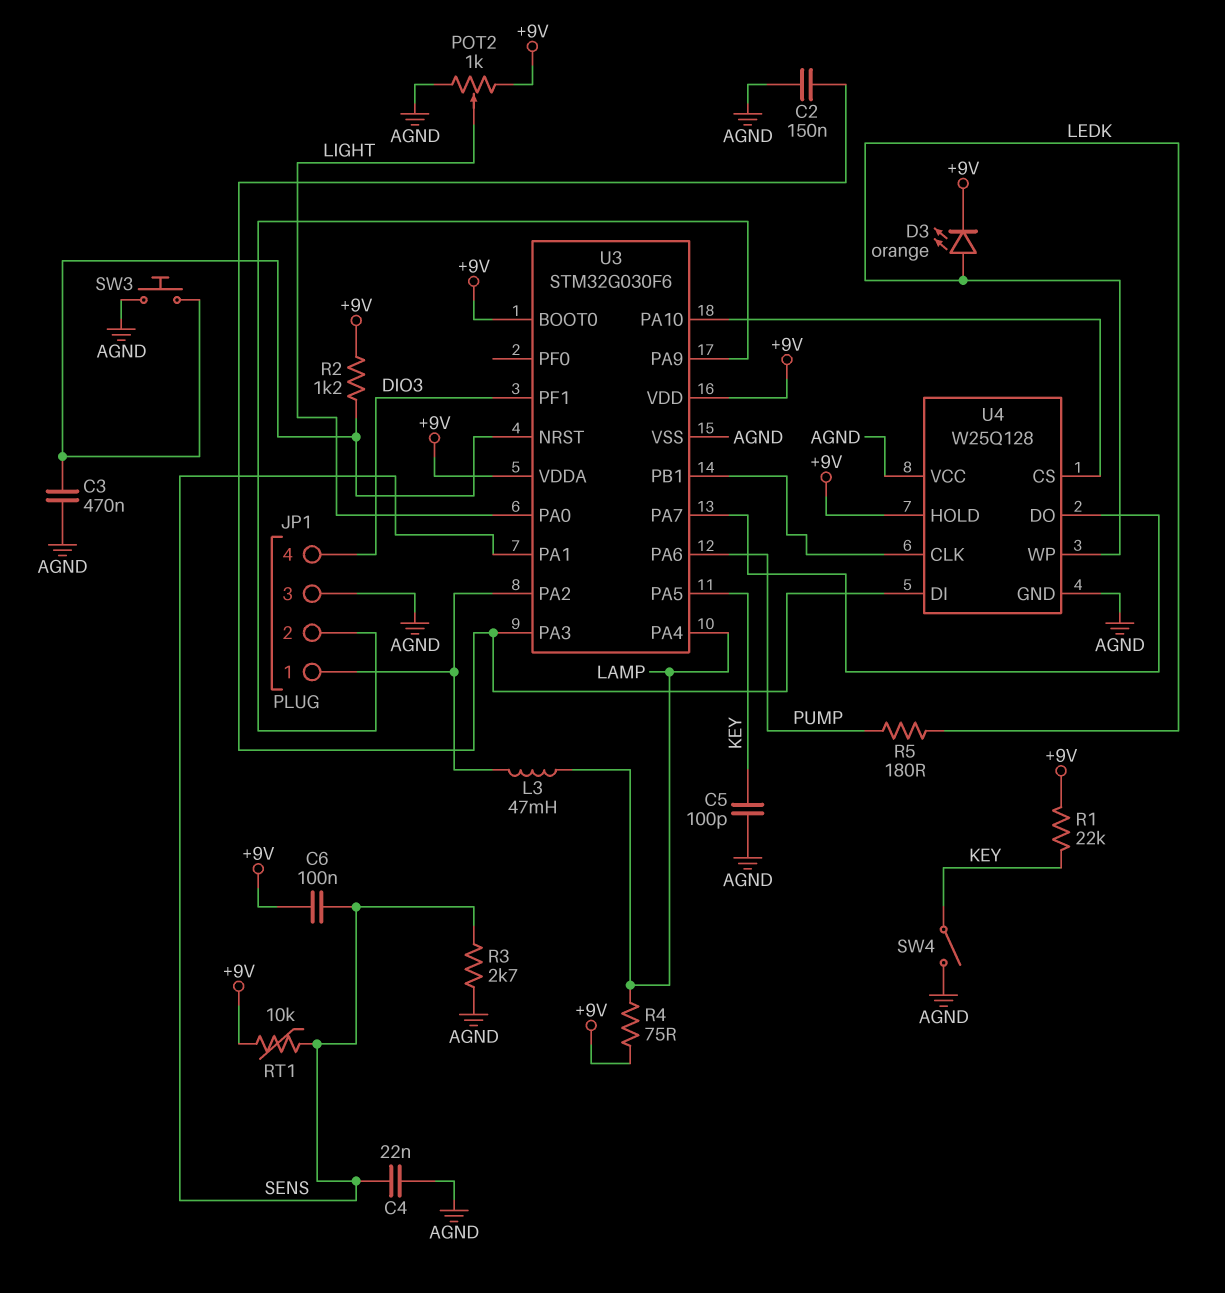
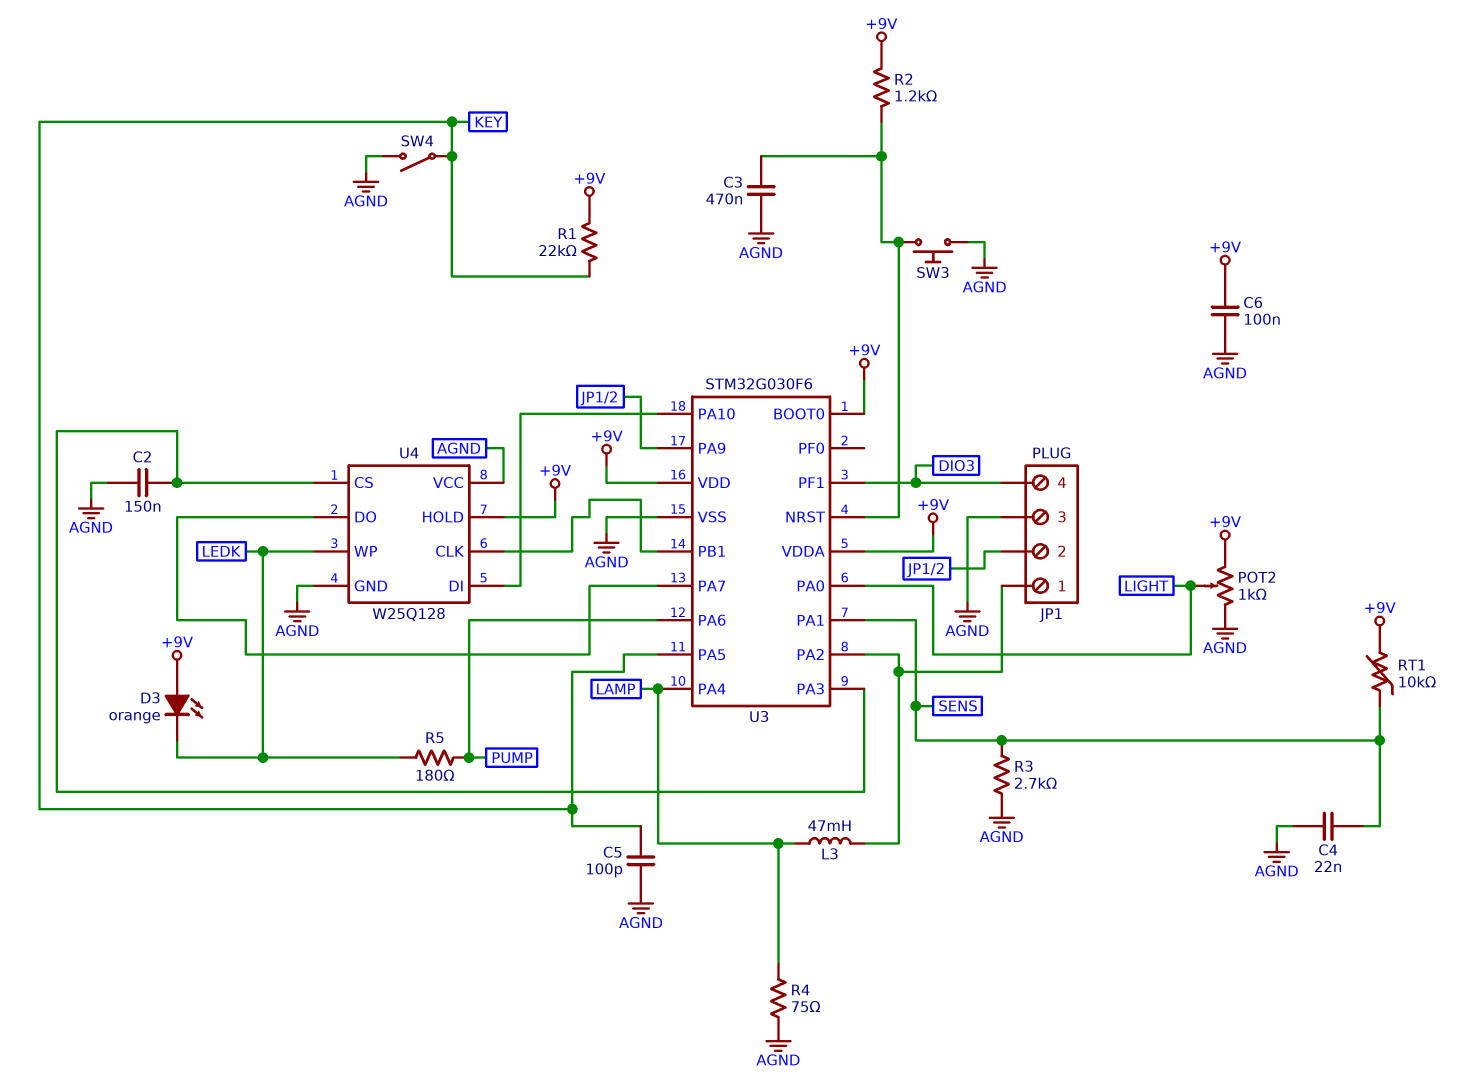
C6: 100nF (+9V, SENS) -> 100nF (+9V, AGND)
D3: LED orange (A LEDK, K +9V) -> LED orange (A +9V, K LEDK)
R4: 75 (+9V, LAMP) -> 75 (AGND, LAMP)
U4 pin CS: U3/PA10 -> U3/PA3
U4 pin DI: U3/PA3 -> U3/PA10

